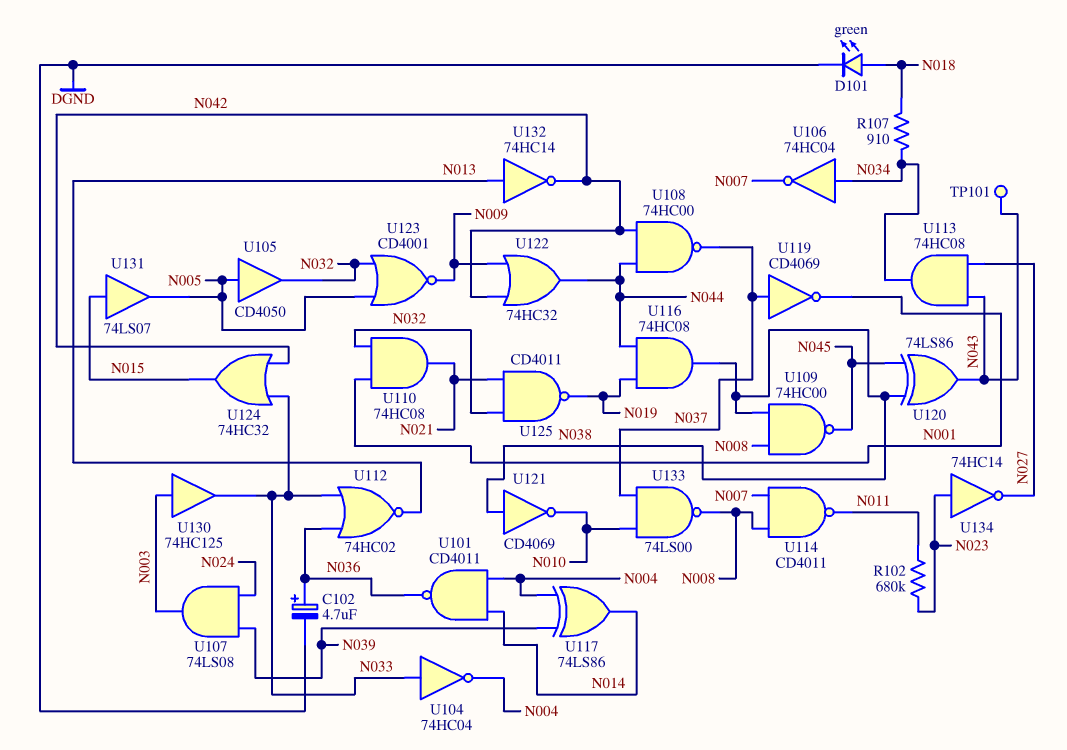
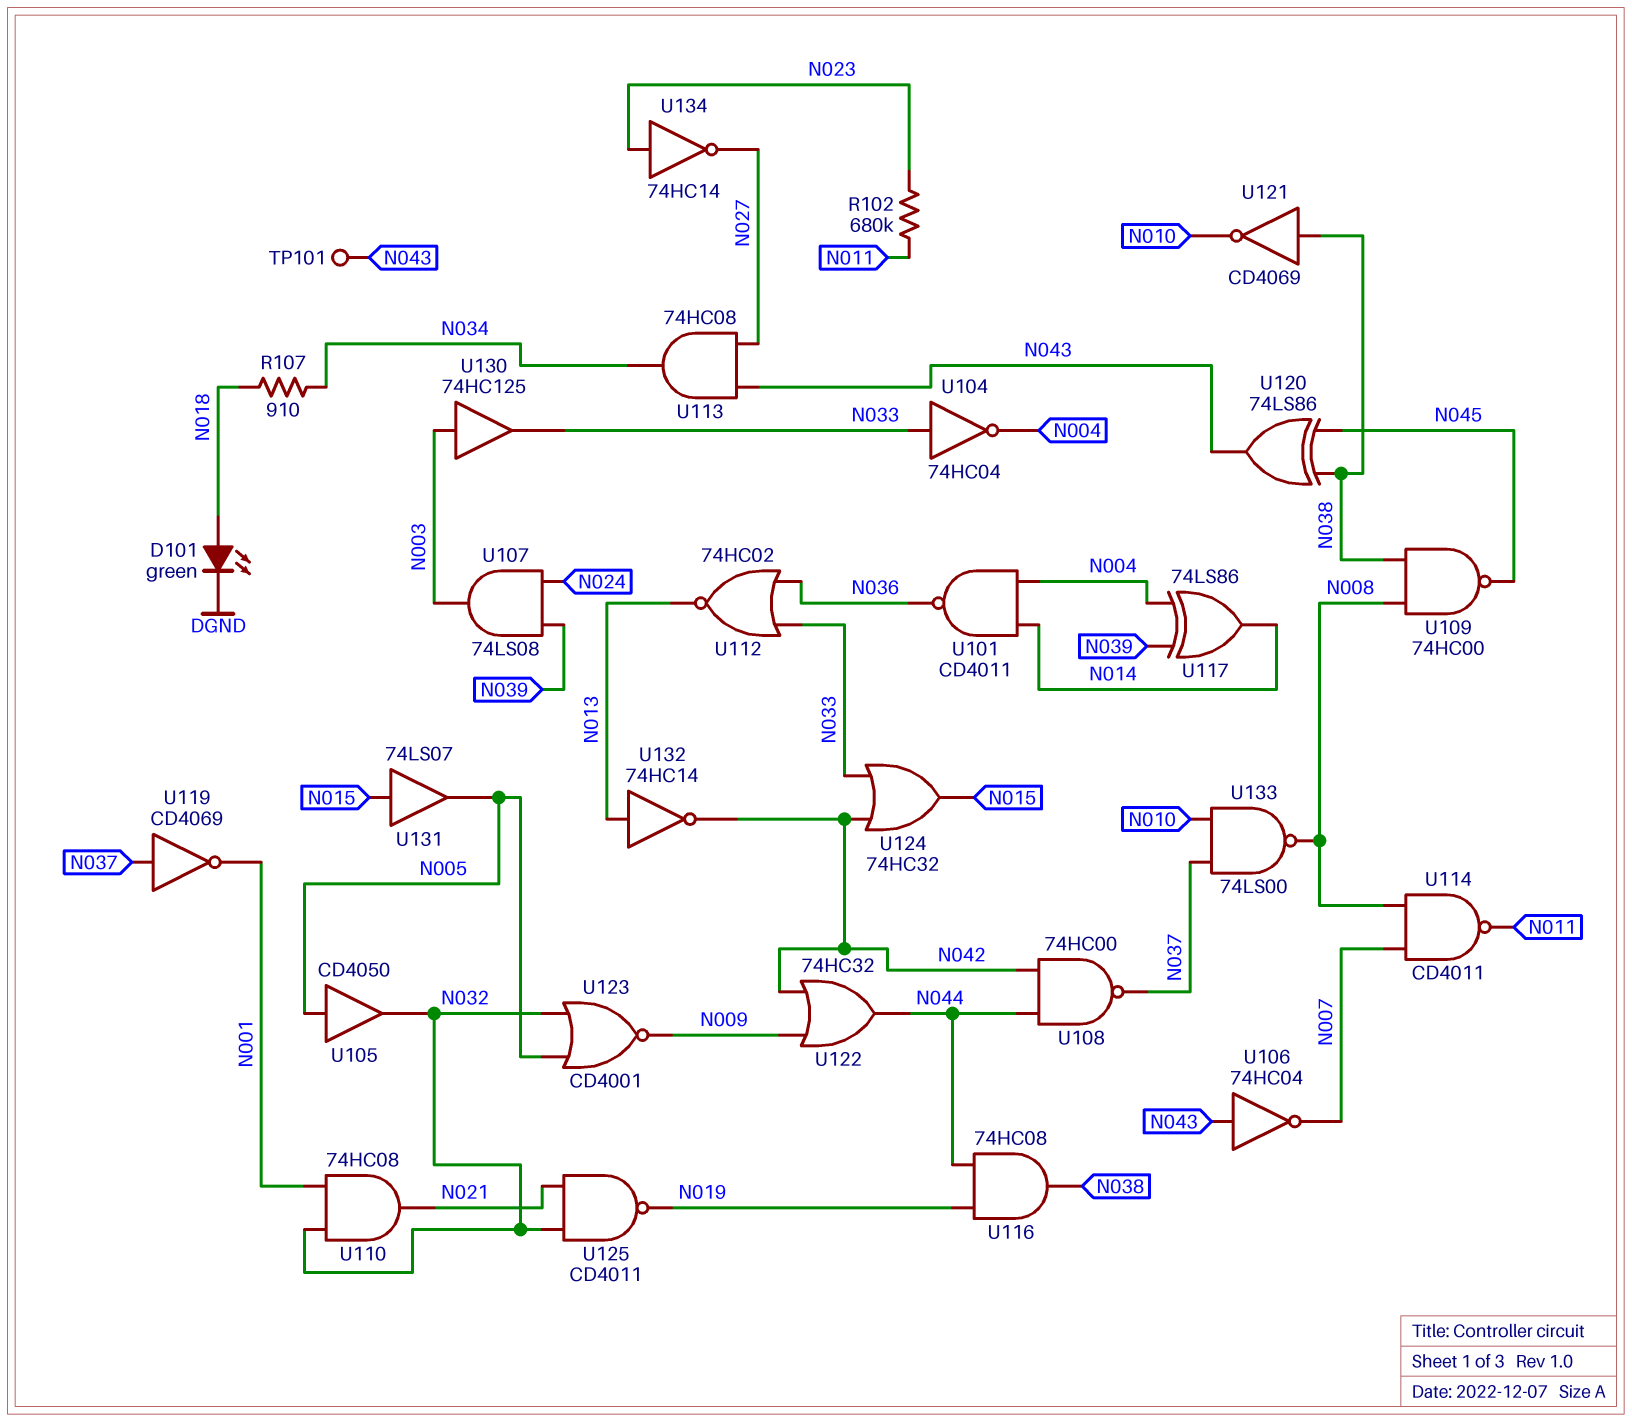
C102: 4.7uF (plus N036, minus DGND) -> none
U106: NOT 74HC04 (in N034, out N007) -> NOT 74HC04 (in N043, out N007)

